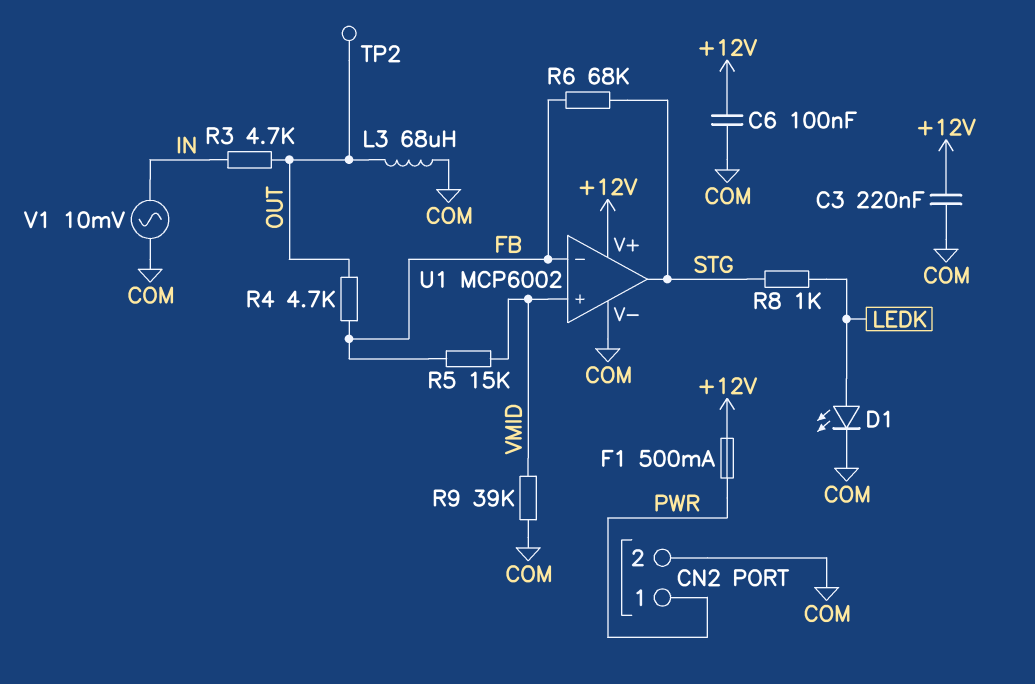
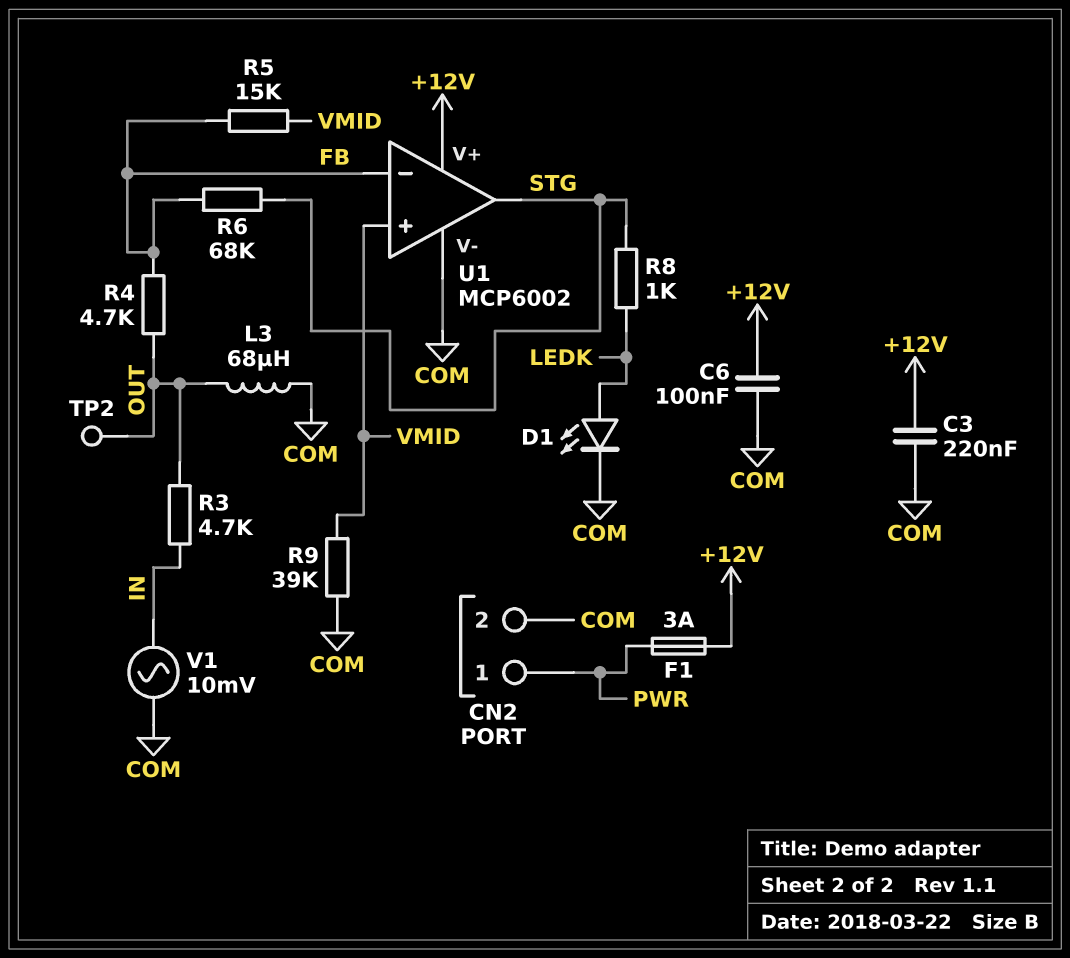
F1: 500mA (+12V, PWR) -> 3A (+12V, PWR)

